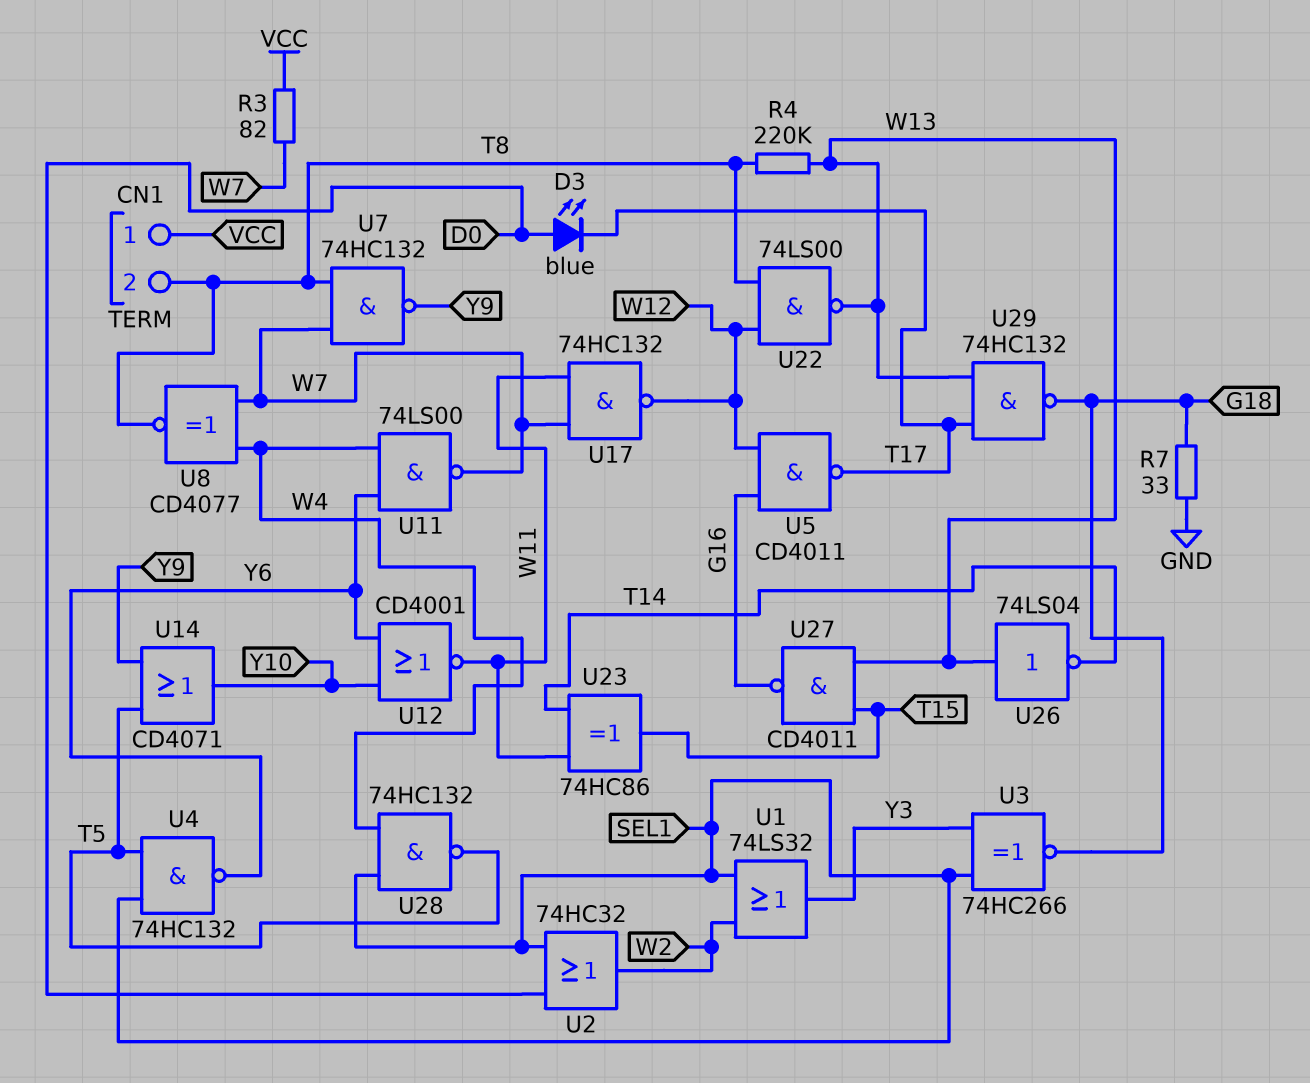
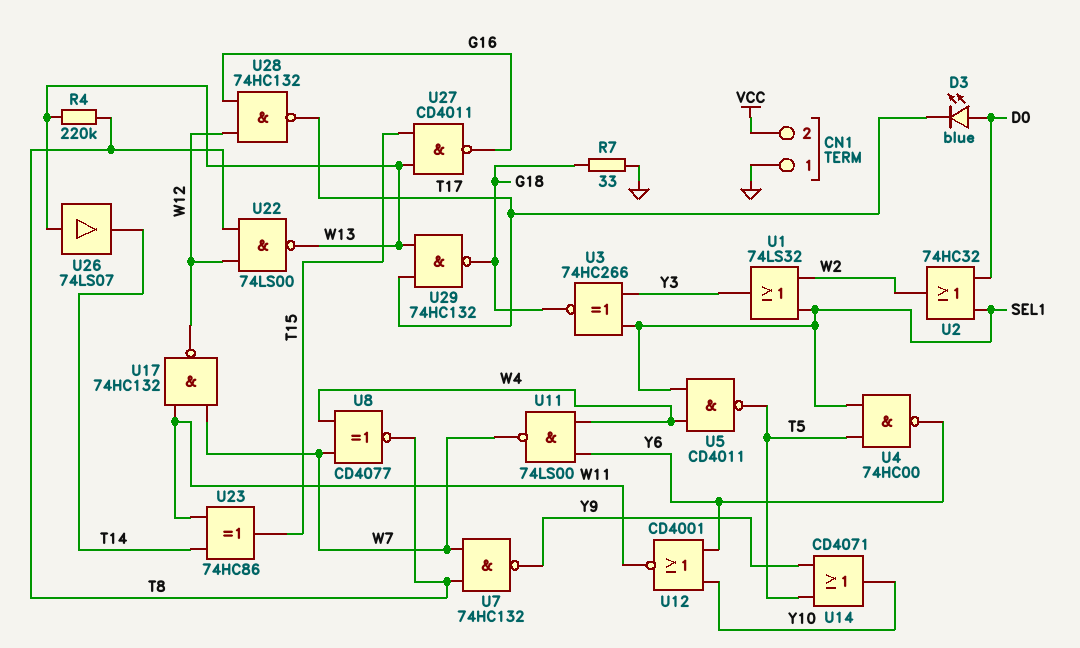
CN1 pin 1: VCC -> GND
CN1 pin 2: T8 -> VCC
R3: 82 (VCC, W7) -> none
U4: NAND 74HC132 (in SEL1, in T5, out Y6) -> NAND 74HC00 (in SEL1, in T5, out Y6)
U5: NAND CD4011 (in G16, in W12, out T17) -> NAND CD4011 (in SEL1, in W4, out T5)
U26: NOT 74LS04 (in W13, out T14) -> buffer 74LS07 (in W13, out T14)
U28: NAND 74HC132 (in SEL1, in W4, out T5) -> NAND 74HC132 (in G16, in W12, out T17)

